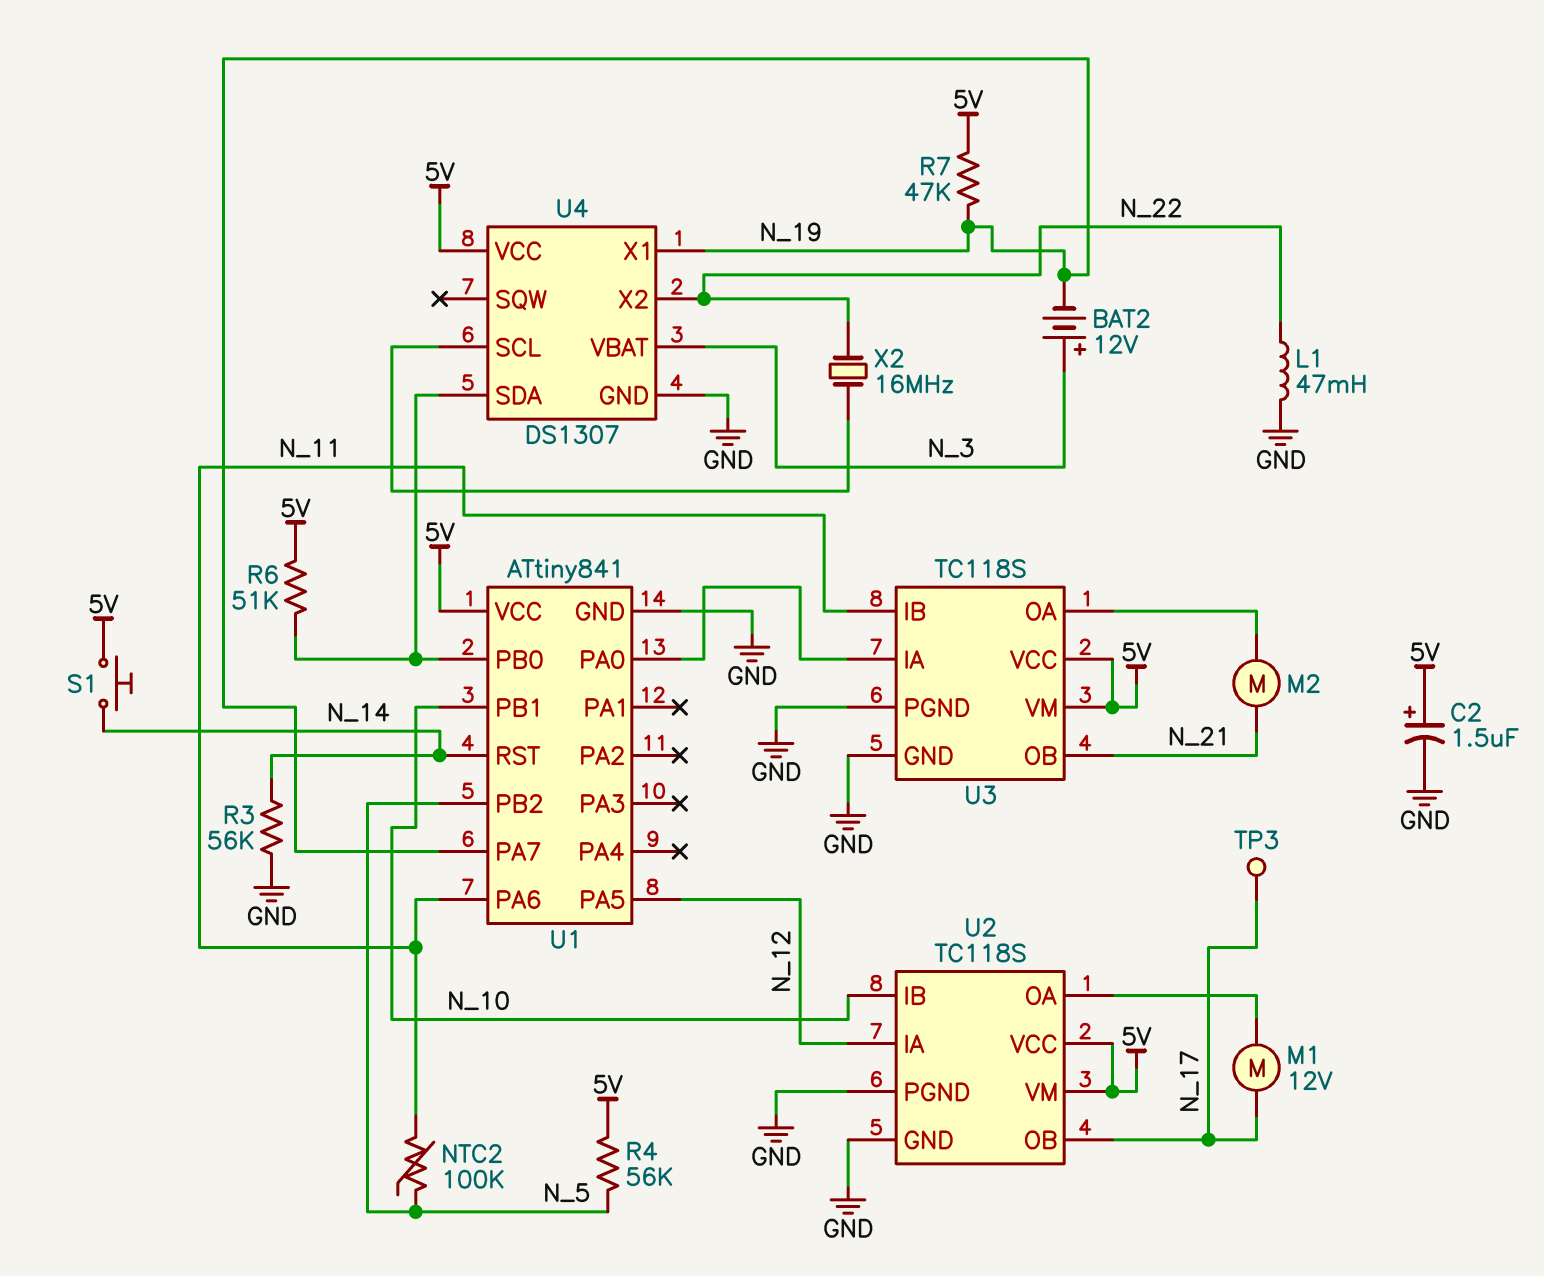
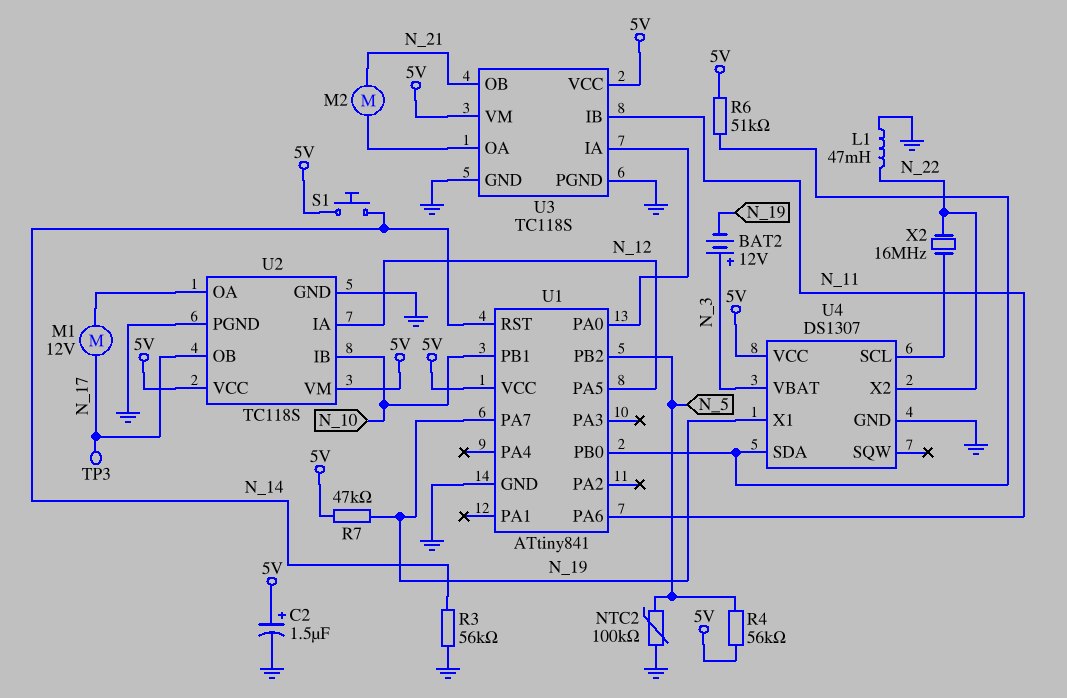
NTC2: 100k (N_5, N_11) -> 100k (GND, N_5)

